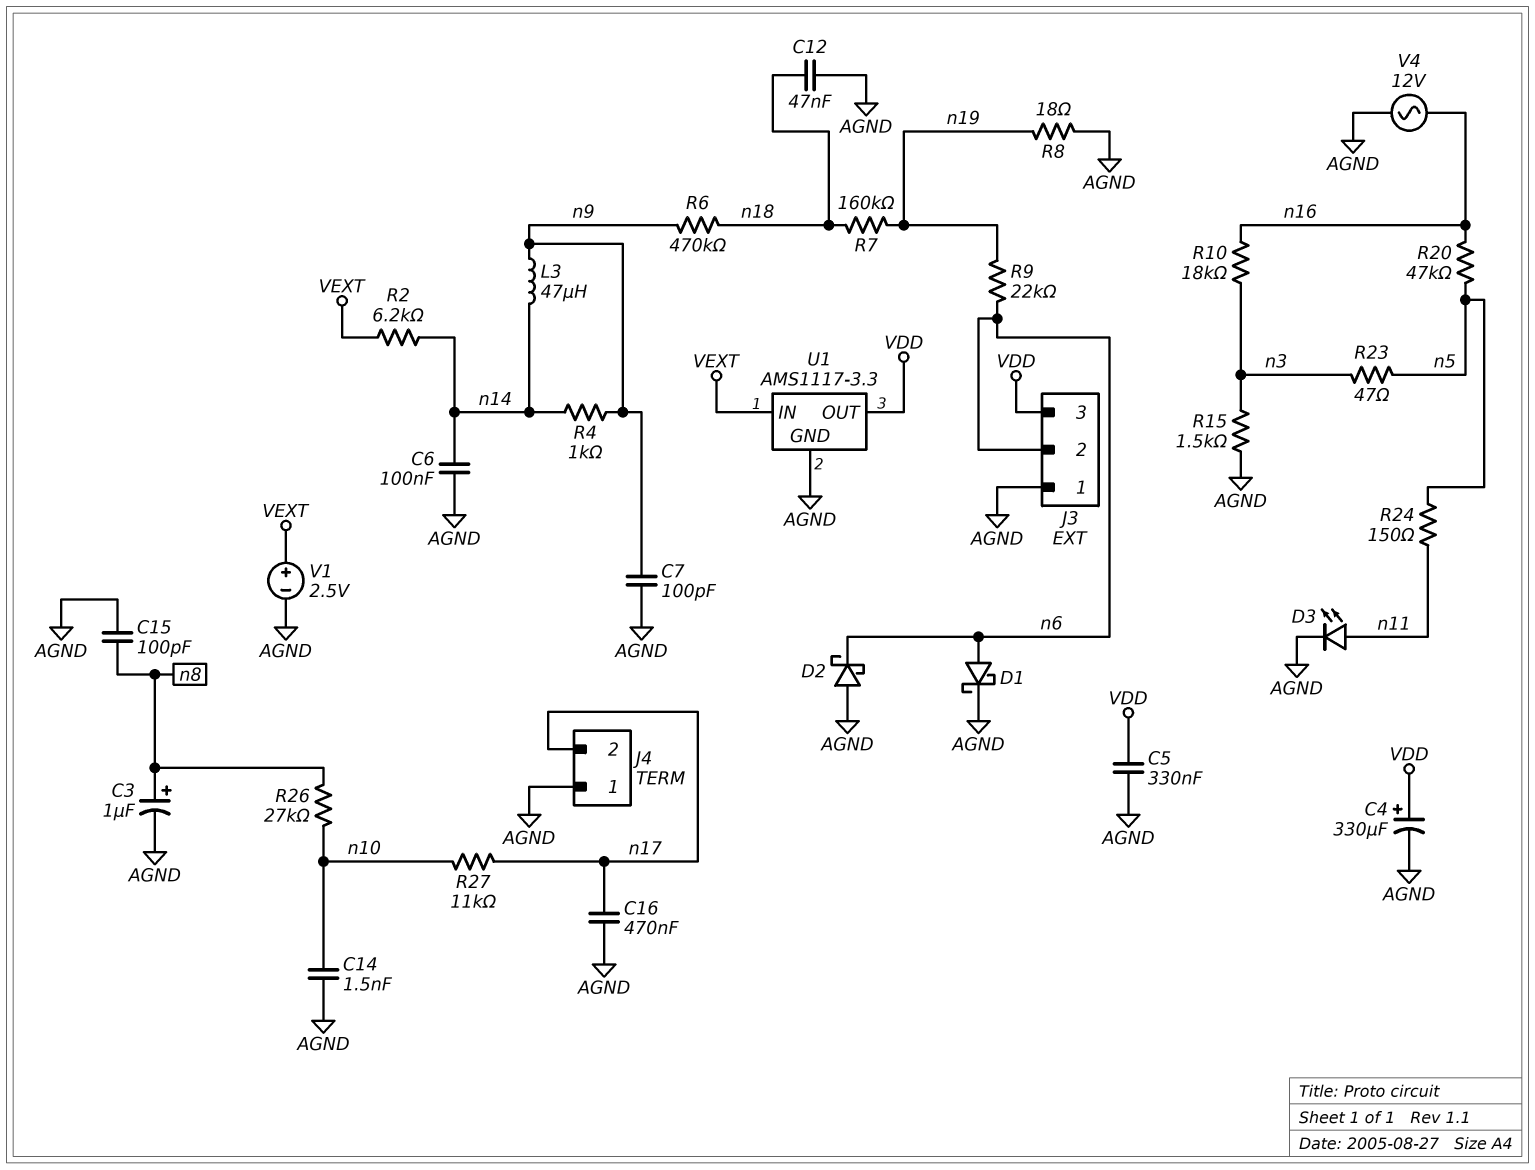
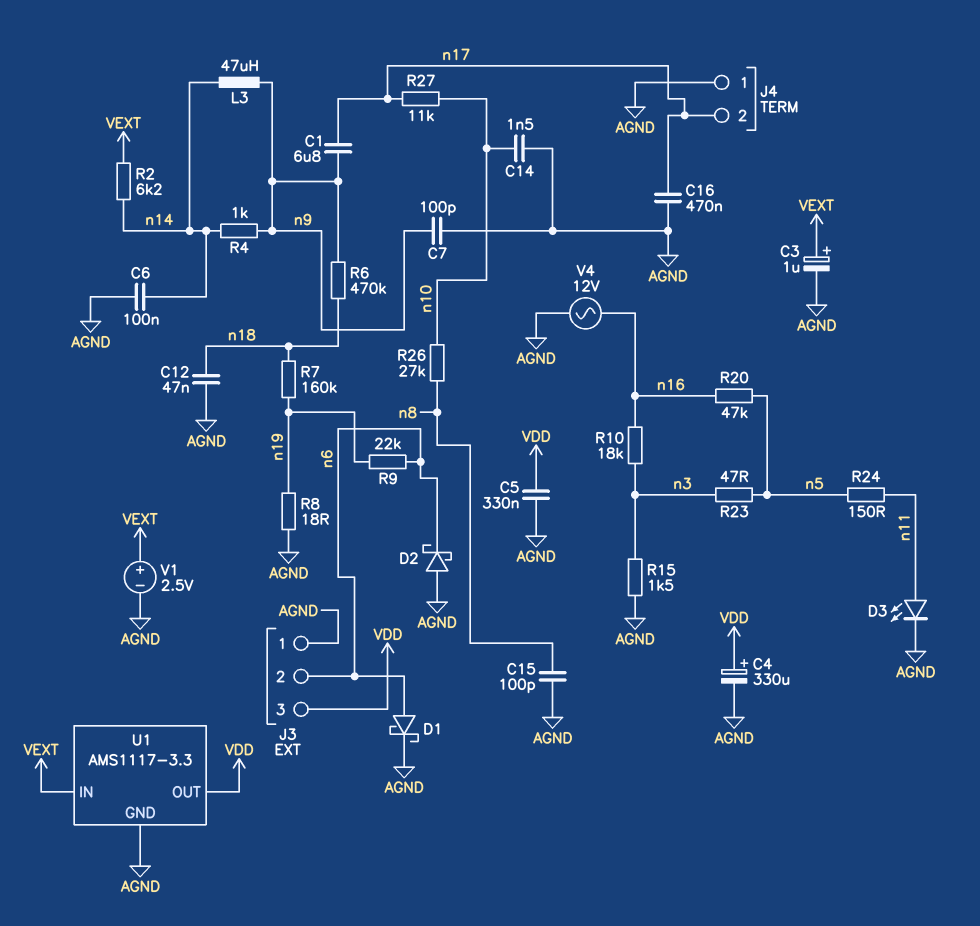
C1: none -> 6.8uF (n9, n17)
C3: 1uF (plus n8, minus AGND) -> 1uF (plus VEXT, minus AGND)

